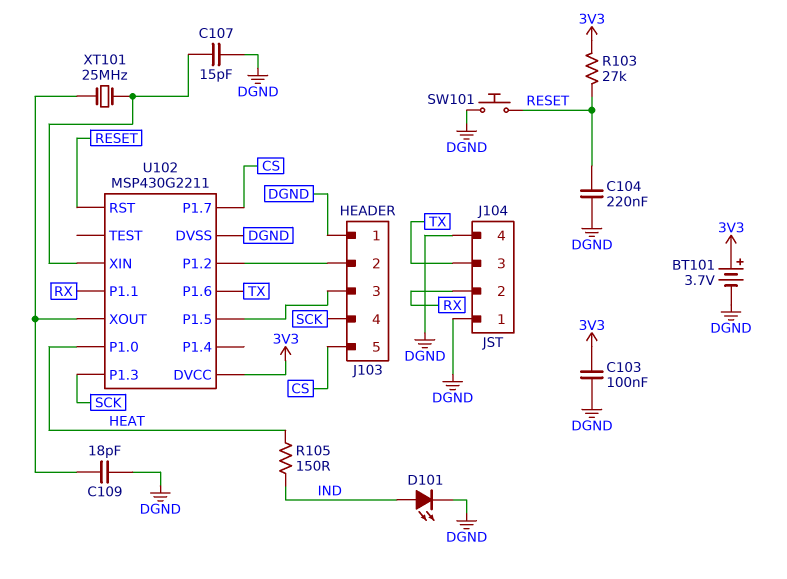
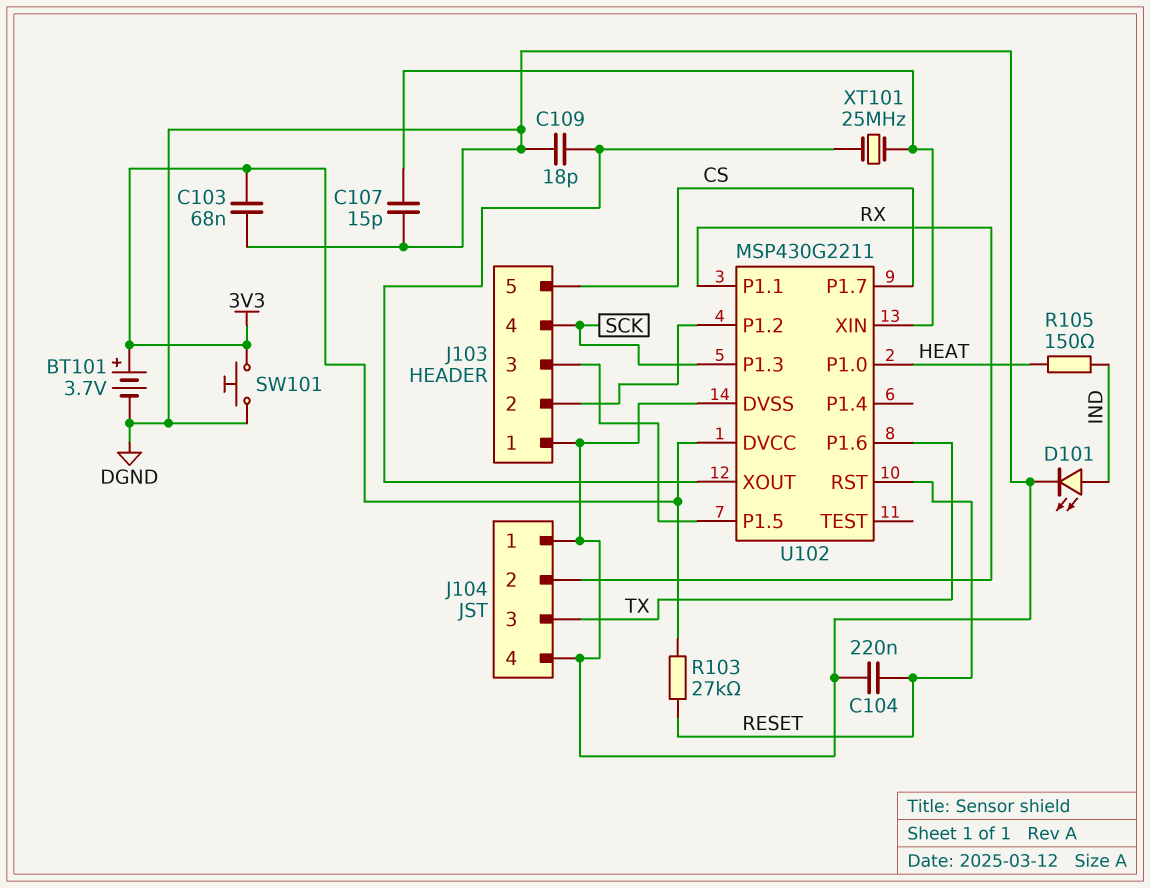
C103: 100nF (3V3, DGND) -> 68nF (3V3, DGND)
SW101: button (DGND, RESET) -> button (3V3, DGND)

